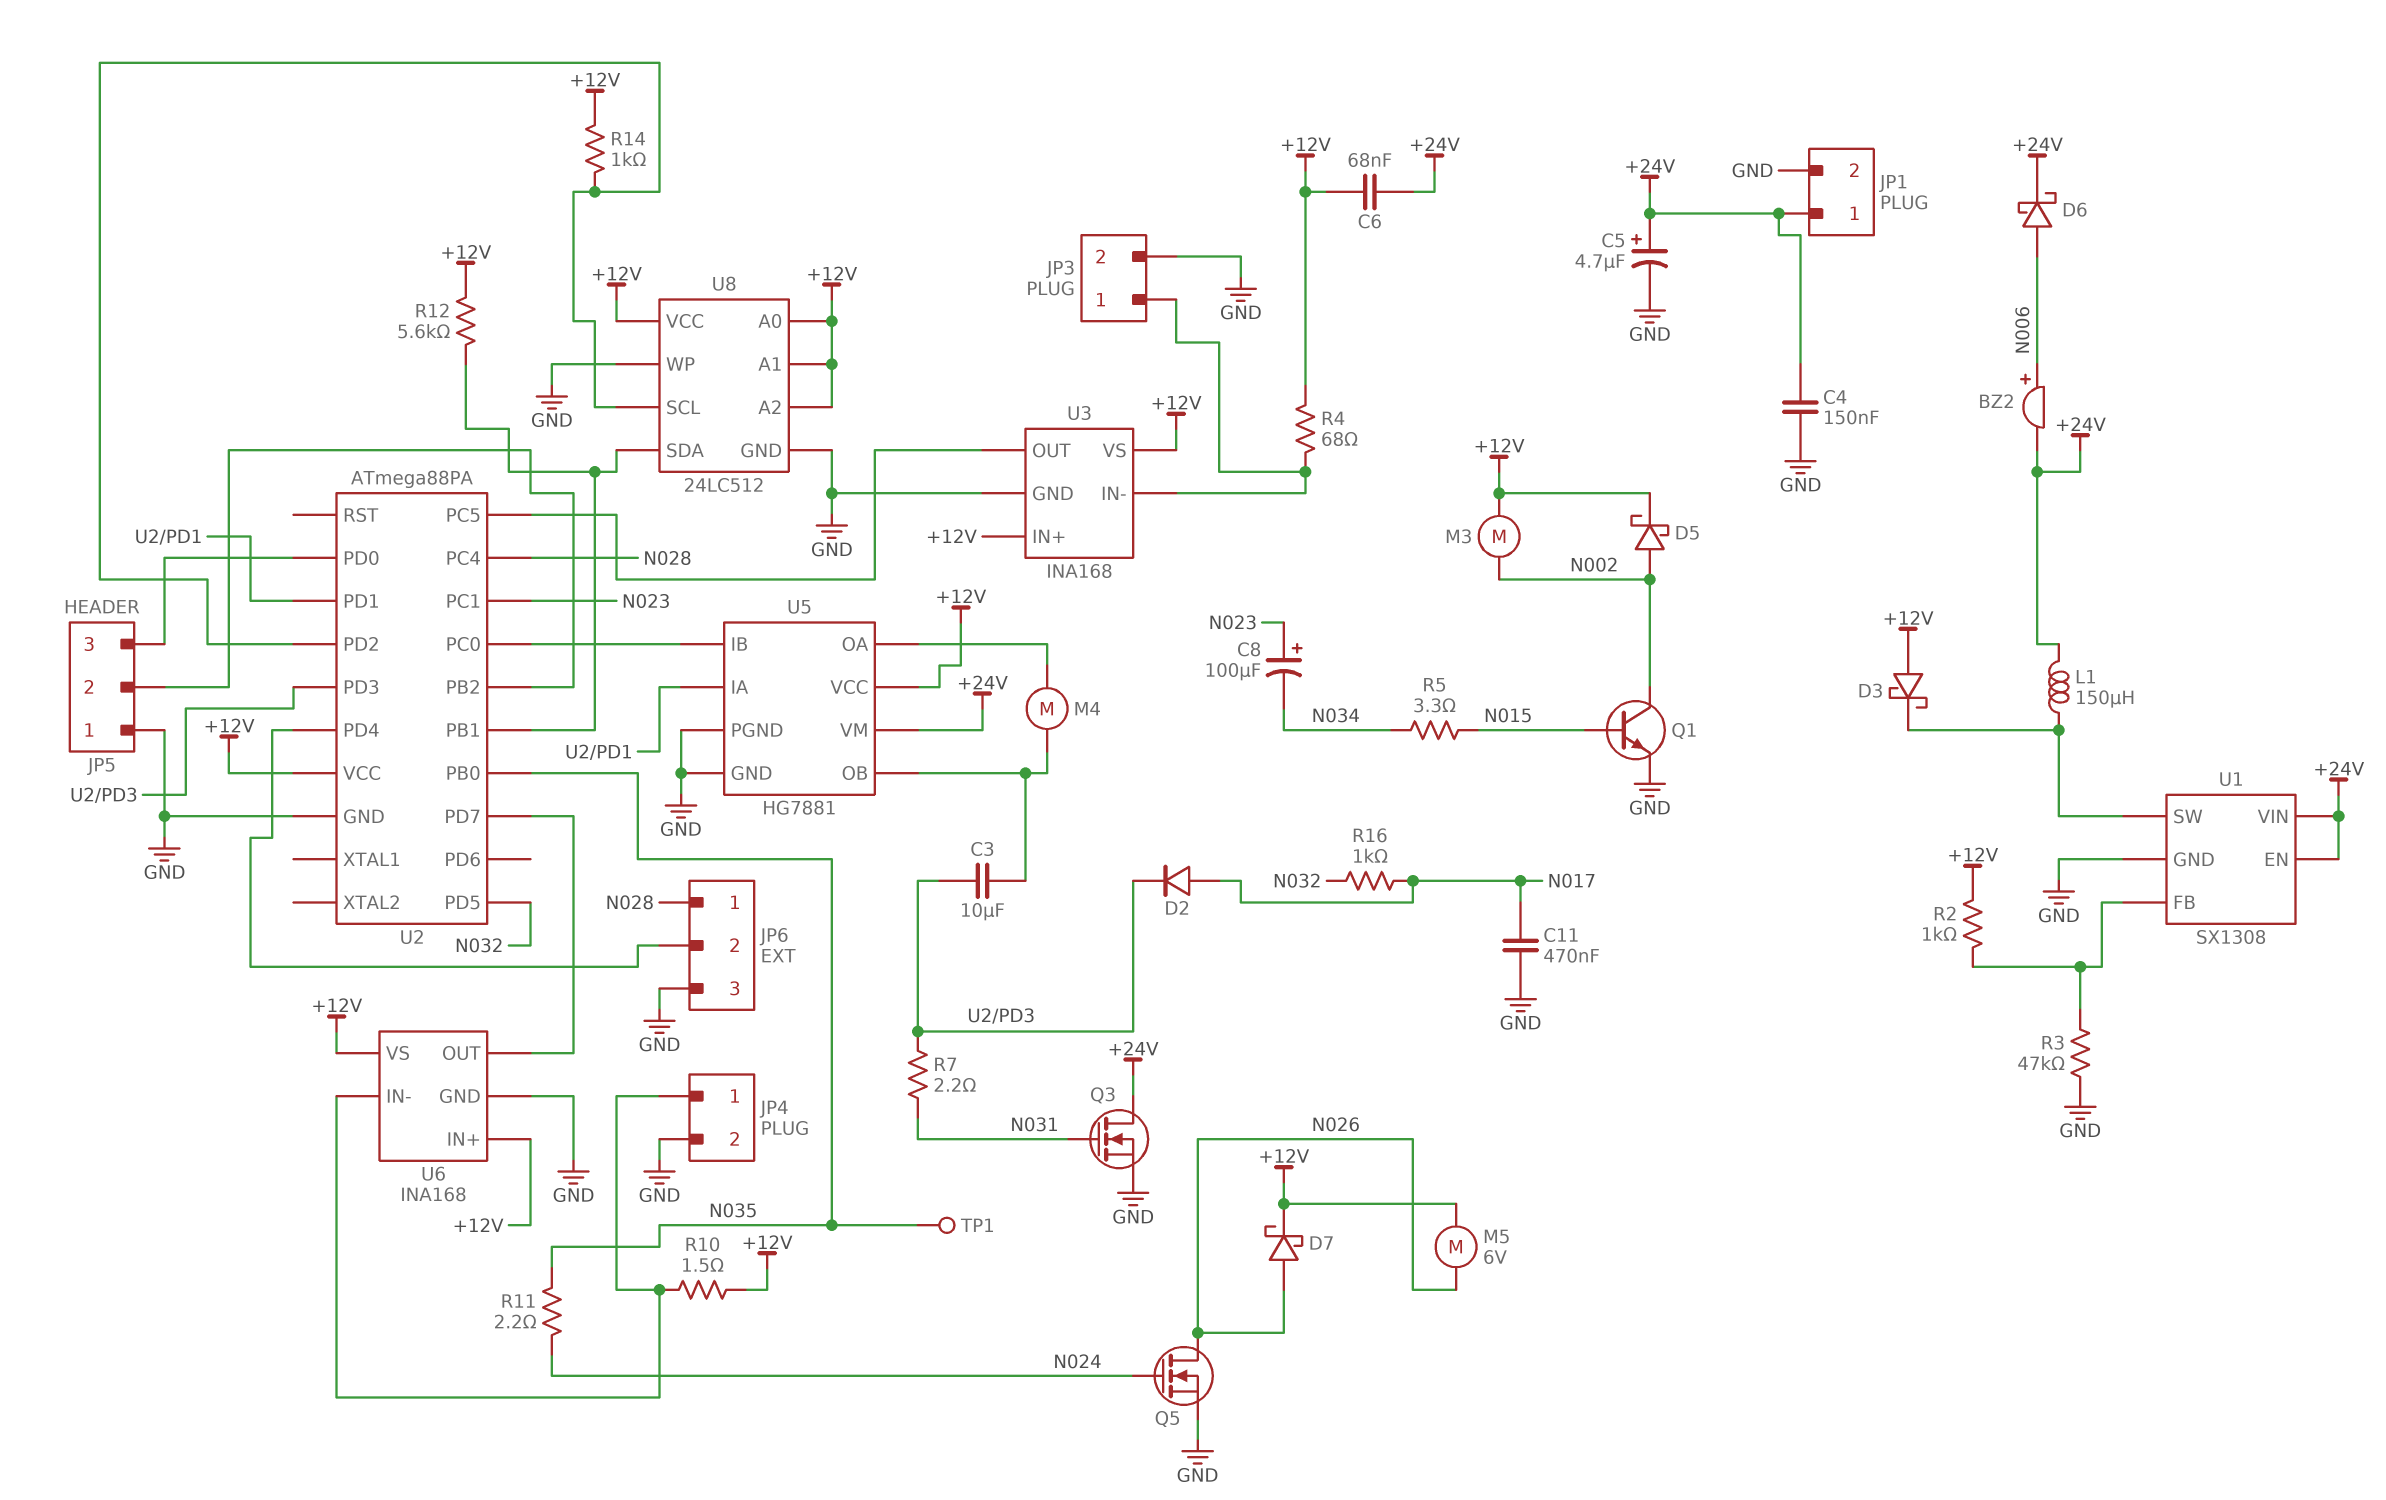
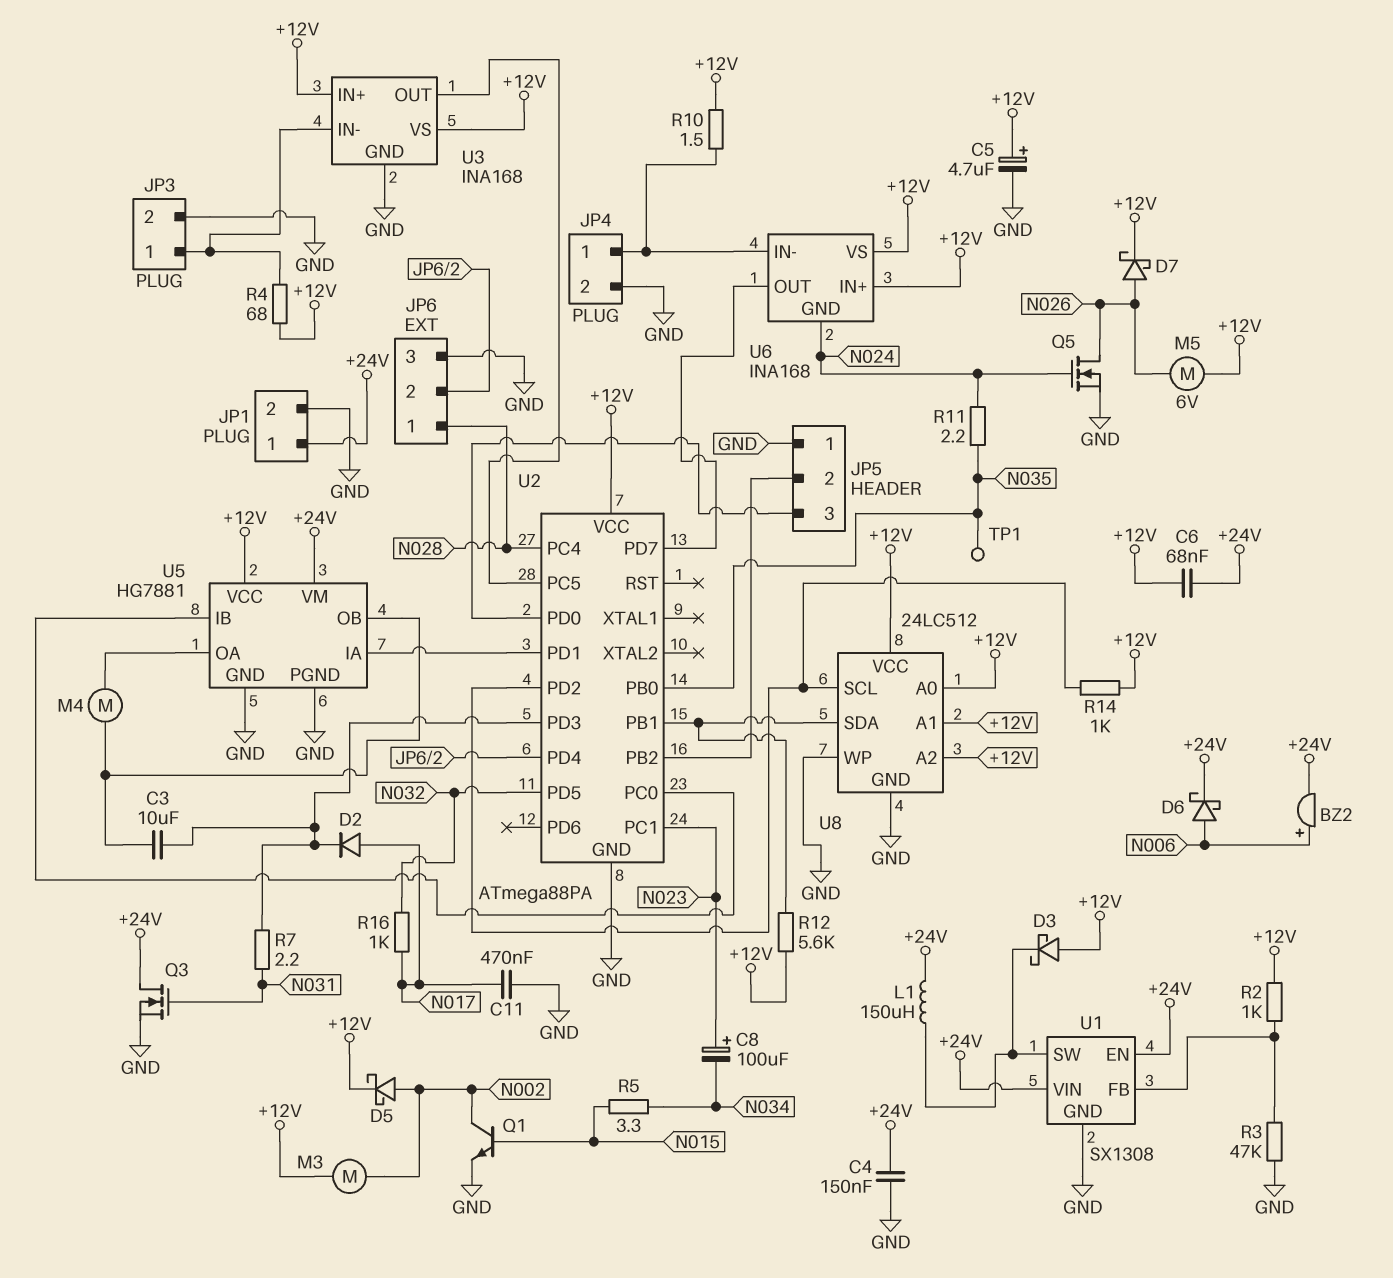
C5: 4.7uF (plus +24V, minus GND) -> 4.7uF (plus +12V, minus GND)
U6 pin GND: GND -> N024

